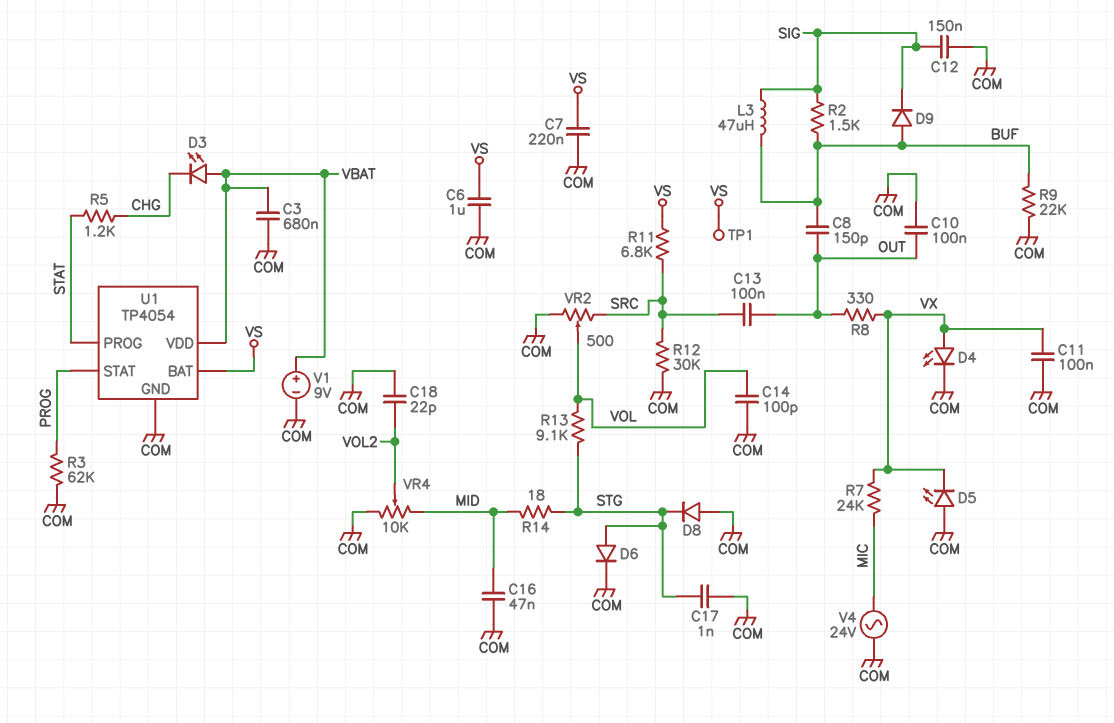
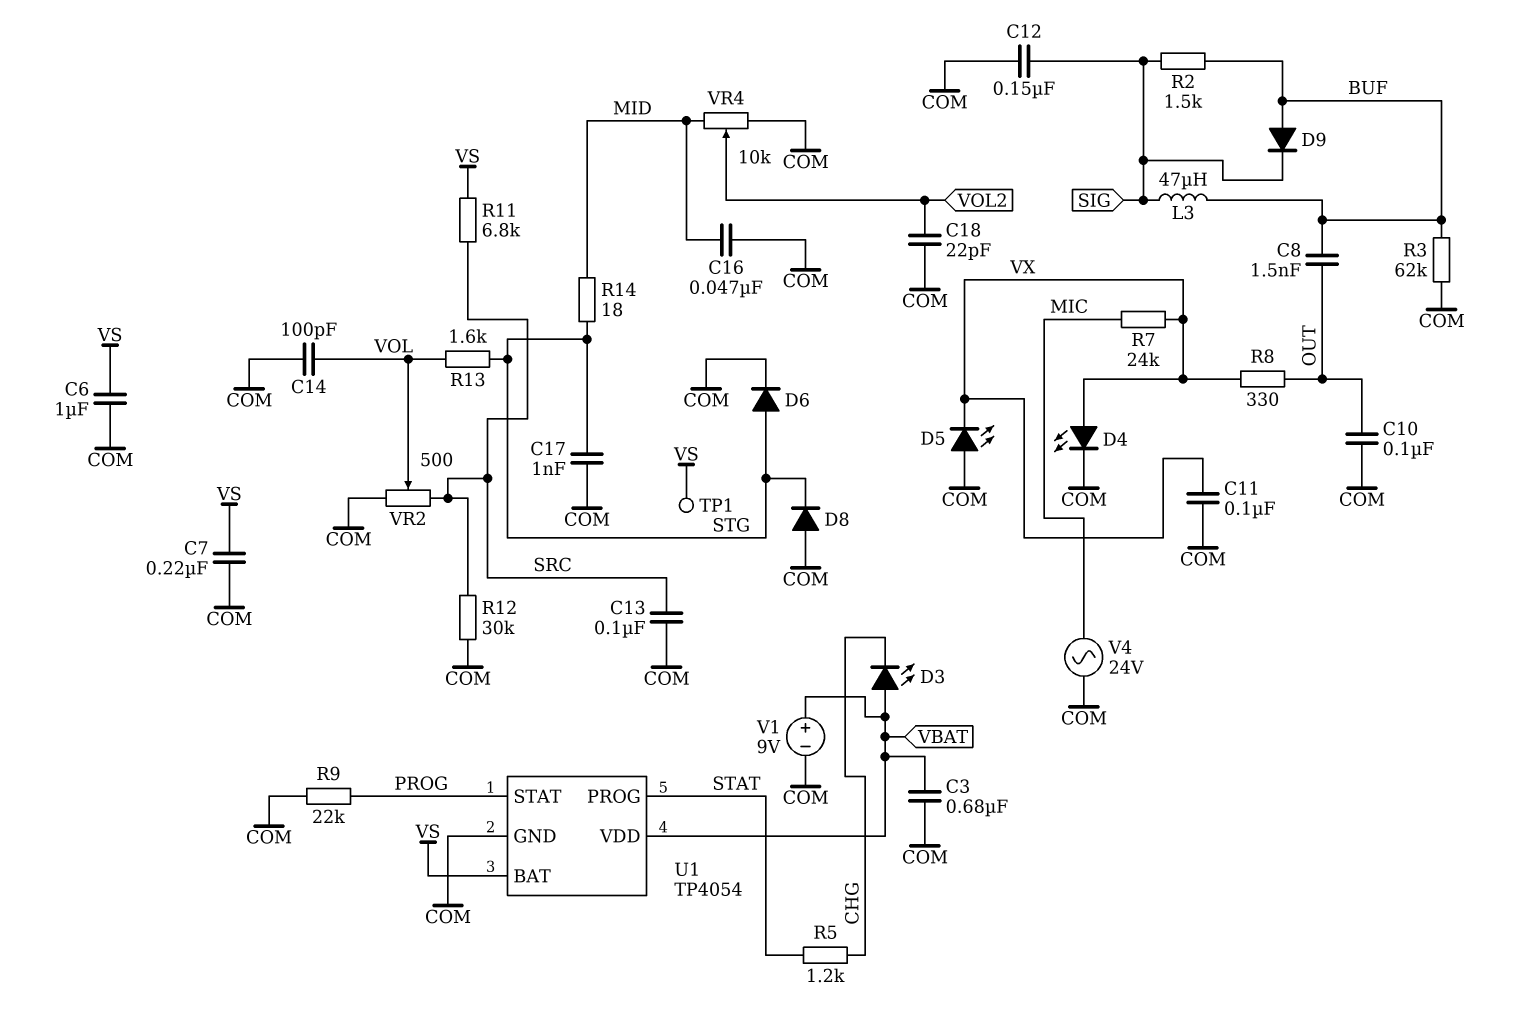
C8: 150pF (BUF, OUT) -> 1.5nF (BUF, OUT)
C13: 100nF (OUT, SRC) -> 100nF (COM, SRC)
R3: 62k (COM, PROG) -> 62k (BUF, COM)
R9: 22k (BUF, COM) -> 22k (COM, PROG)
R13: 9.1k (STG, VOL) -> 1.6k (STG, VOL)

